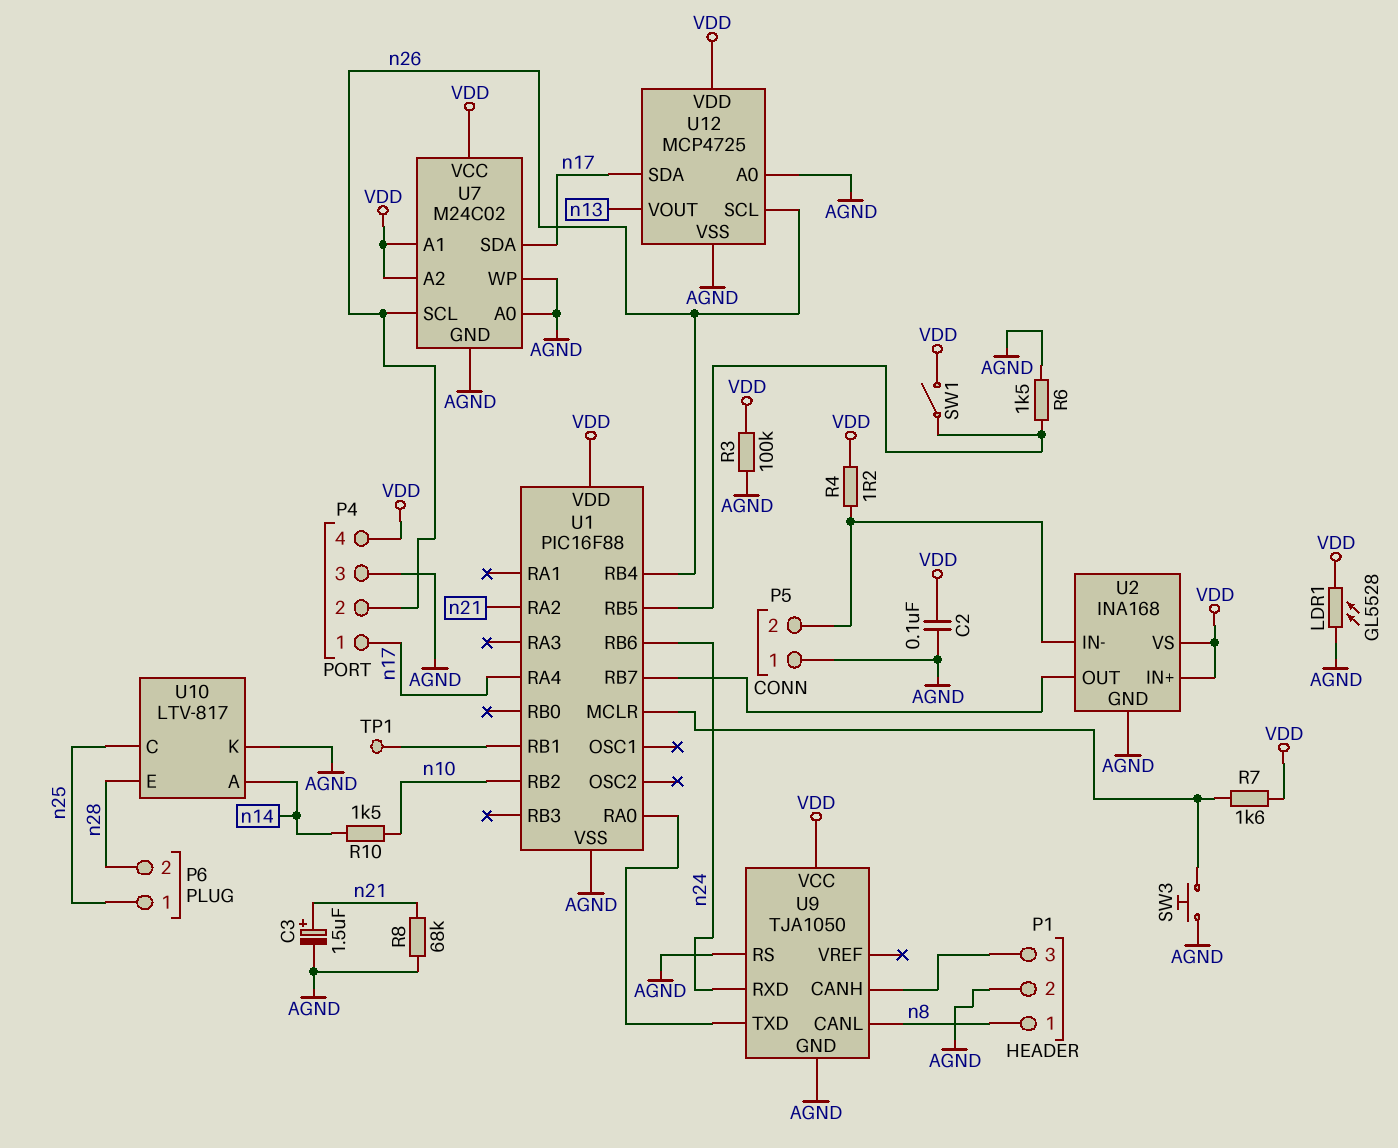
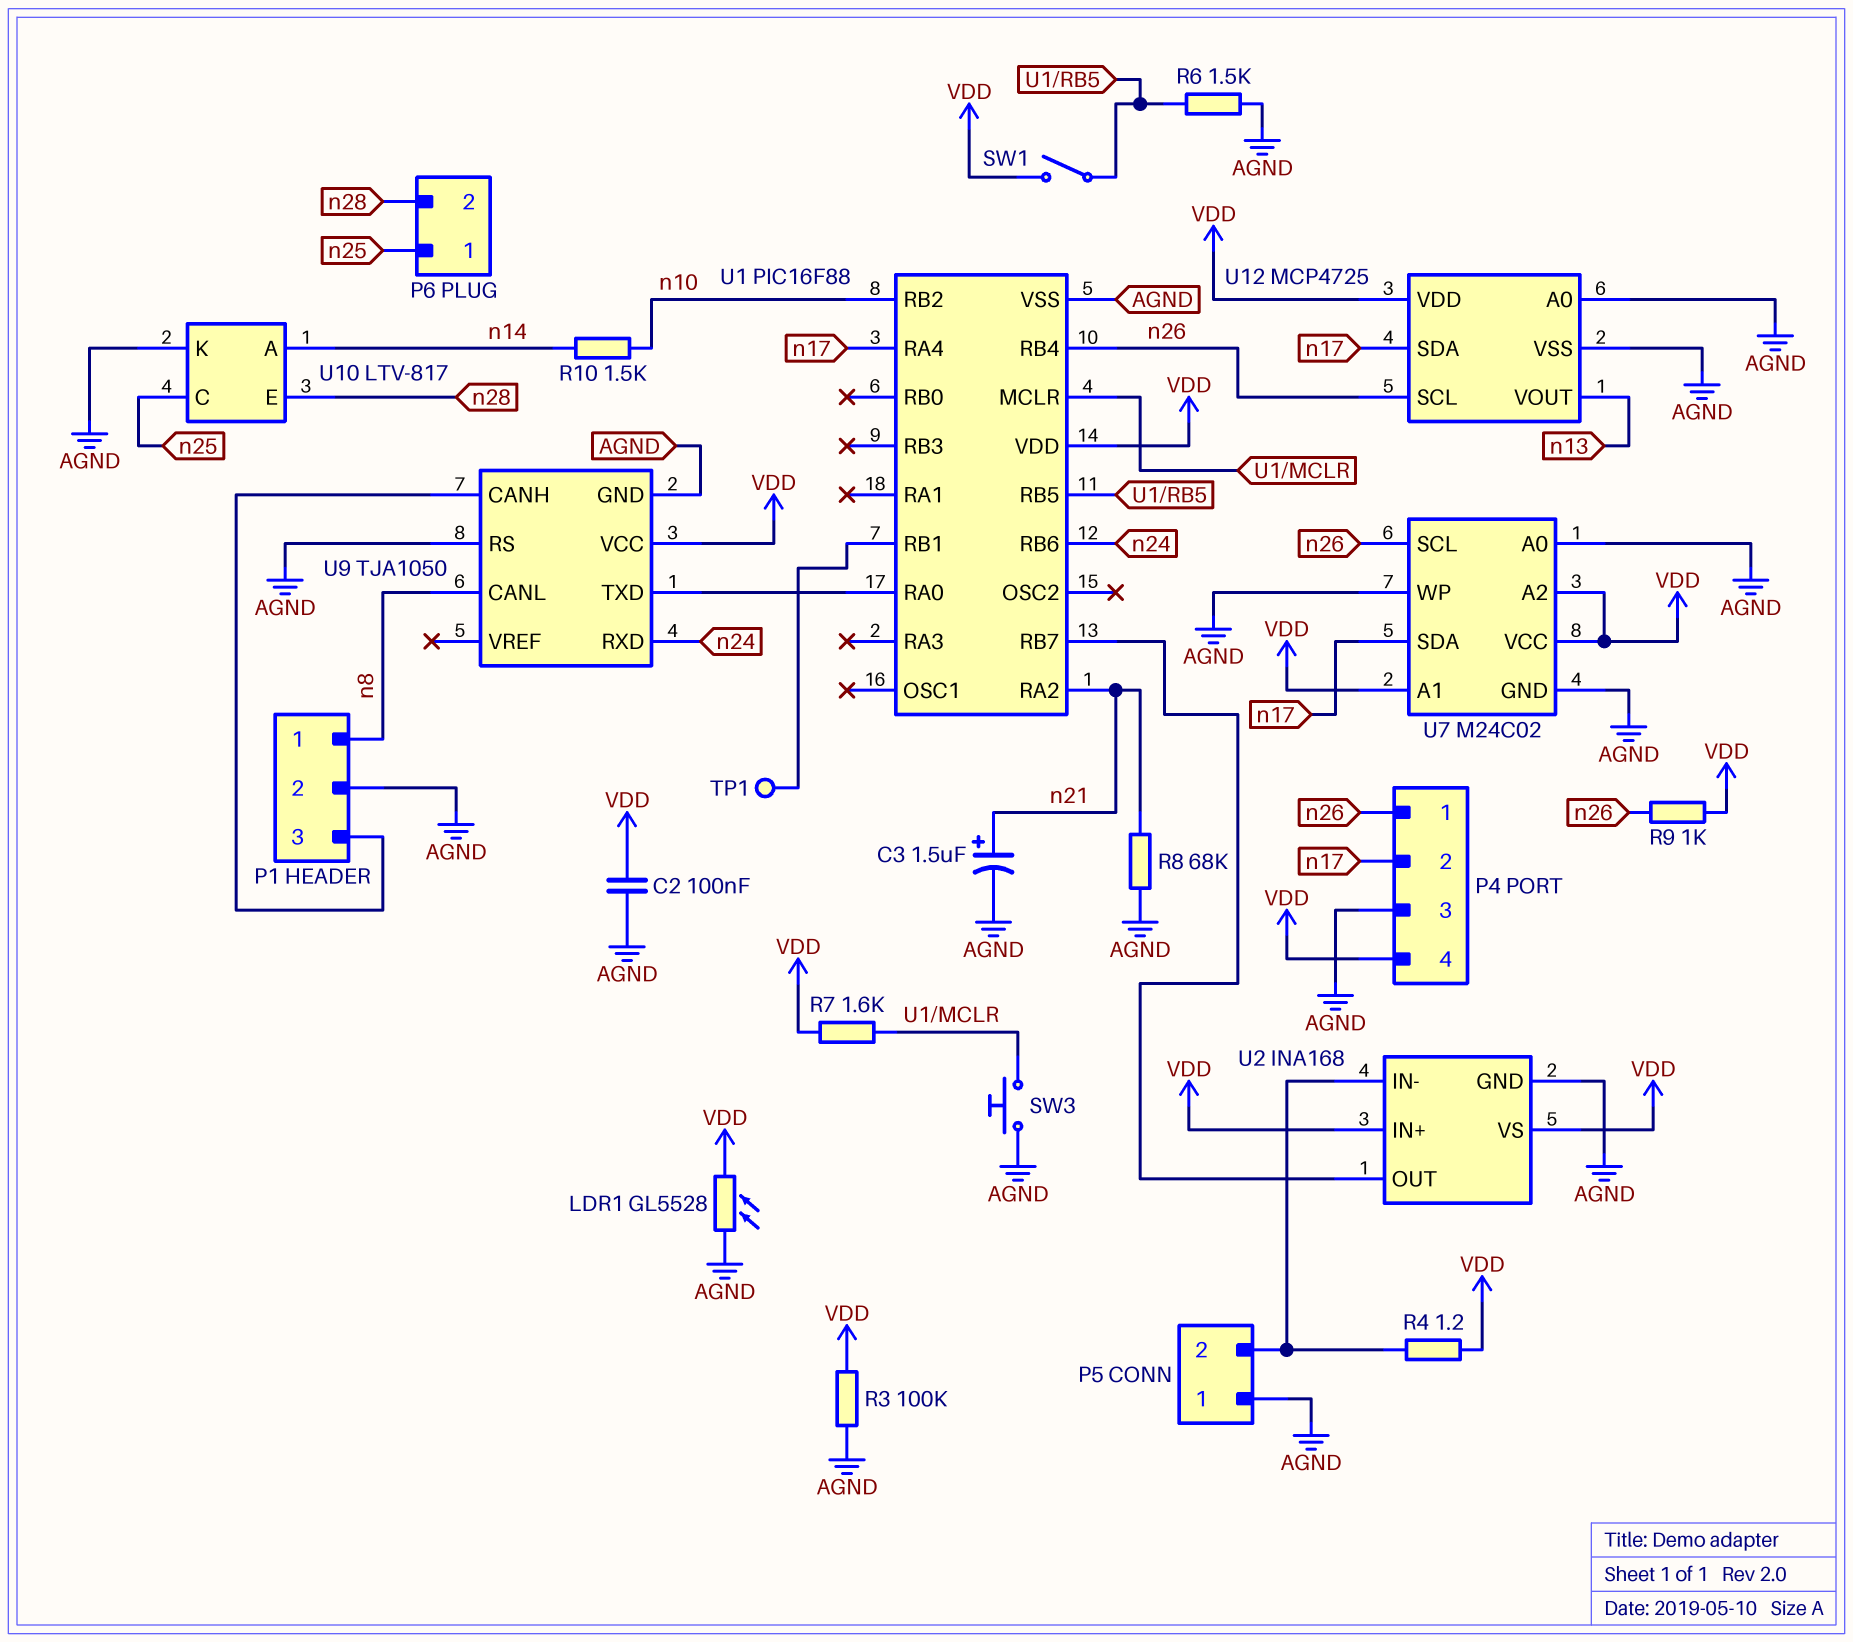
P4 pin 1: n17 -> n26
P4 pin 2: n26 -> n17
R9: none -> 1k (VDD, n26)

